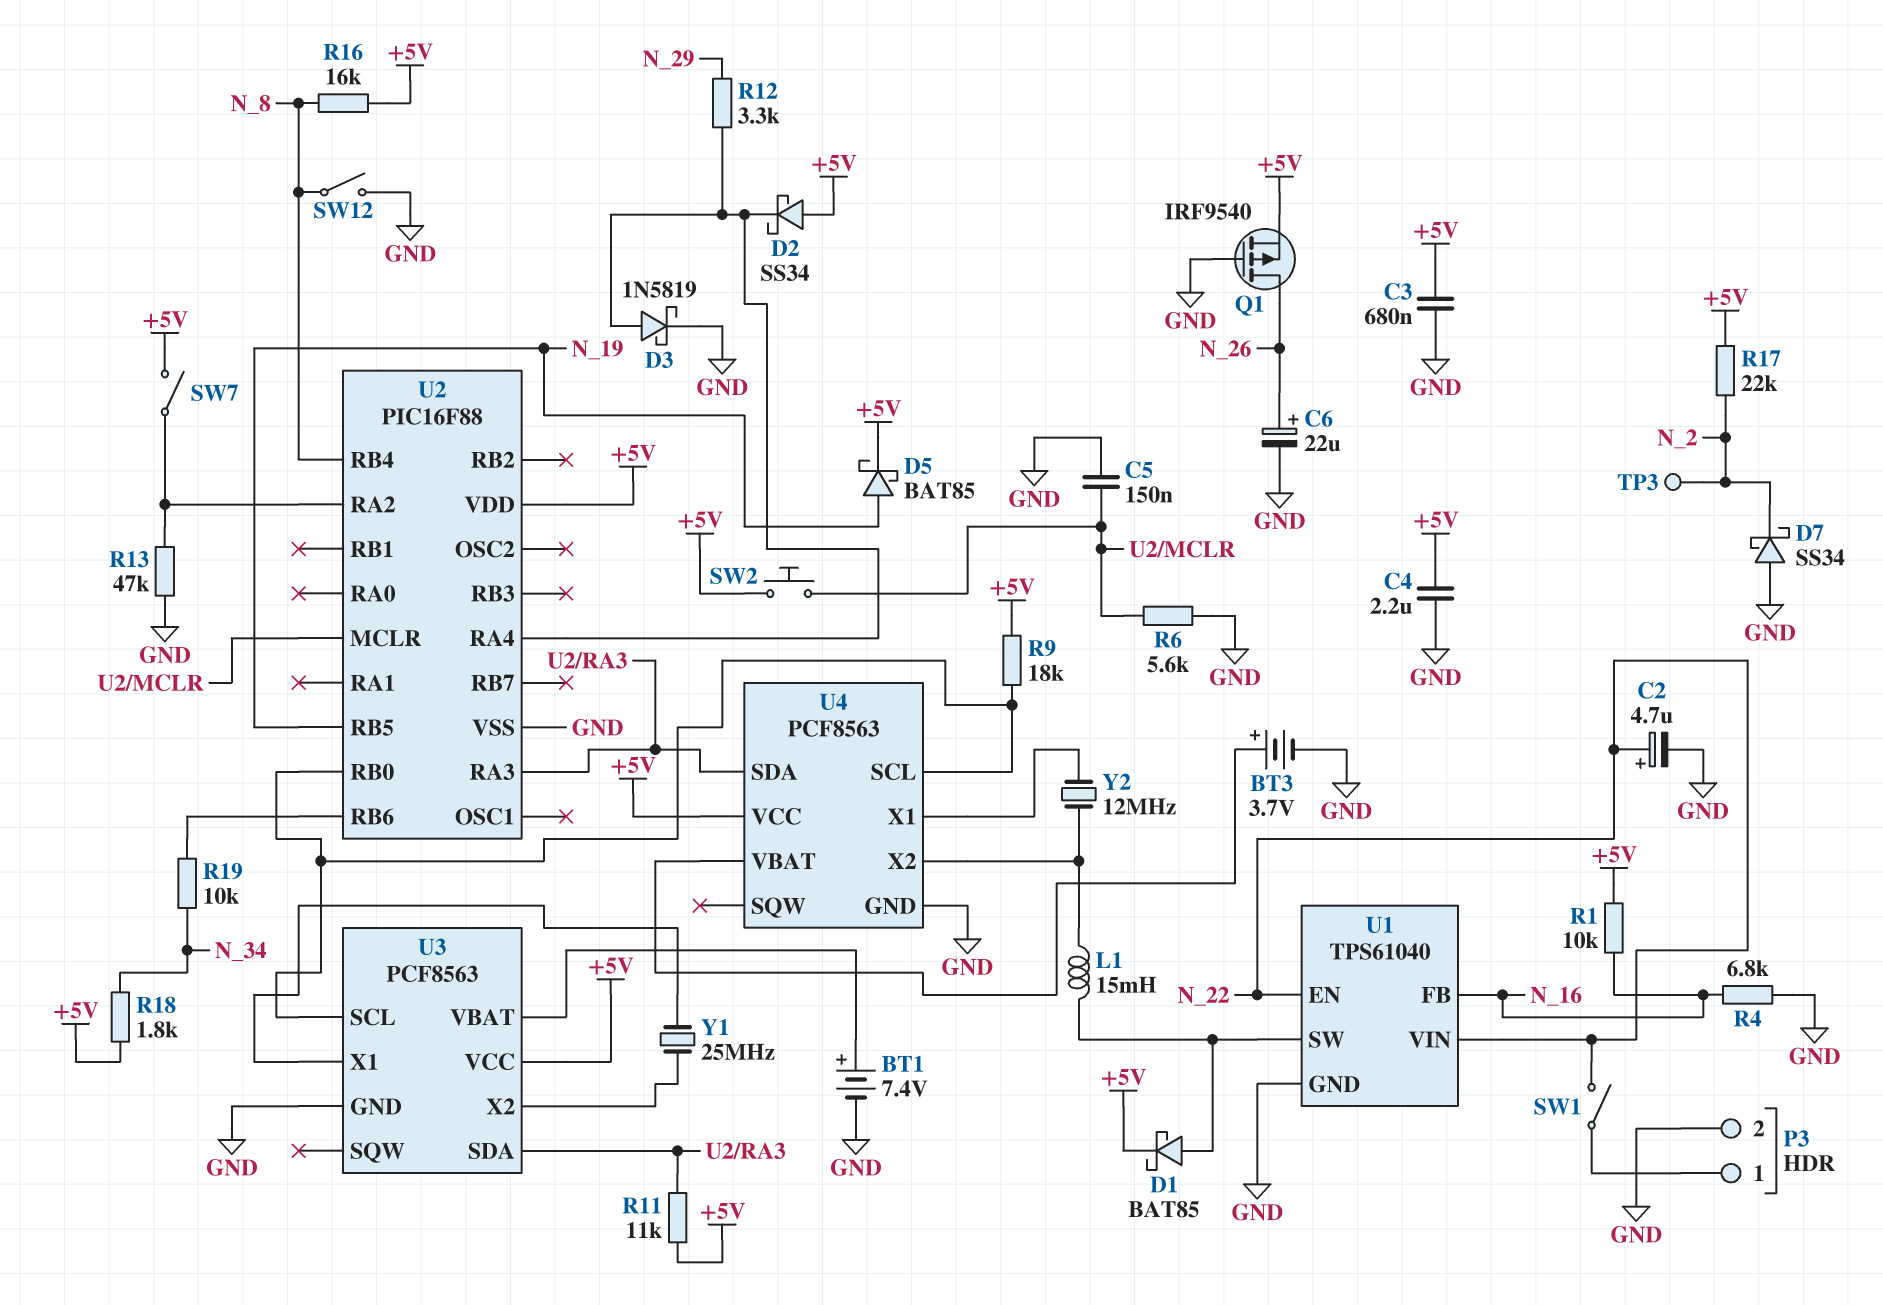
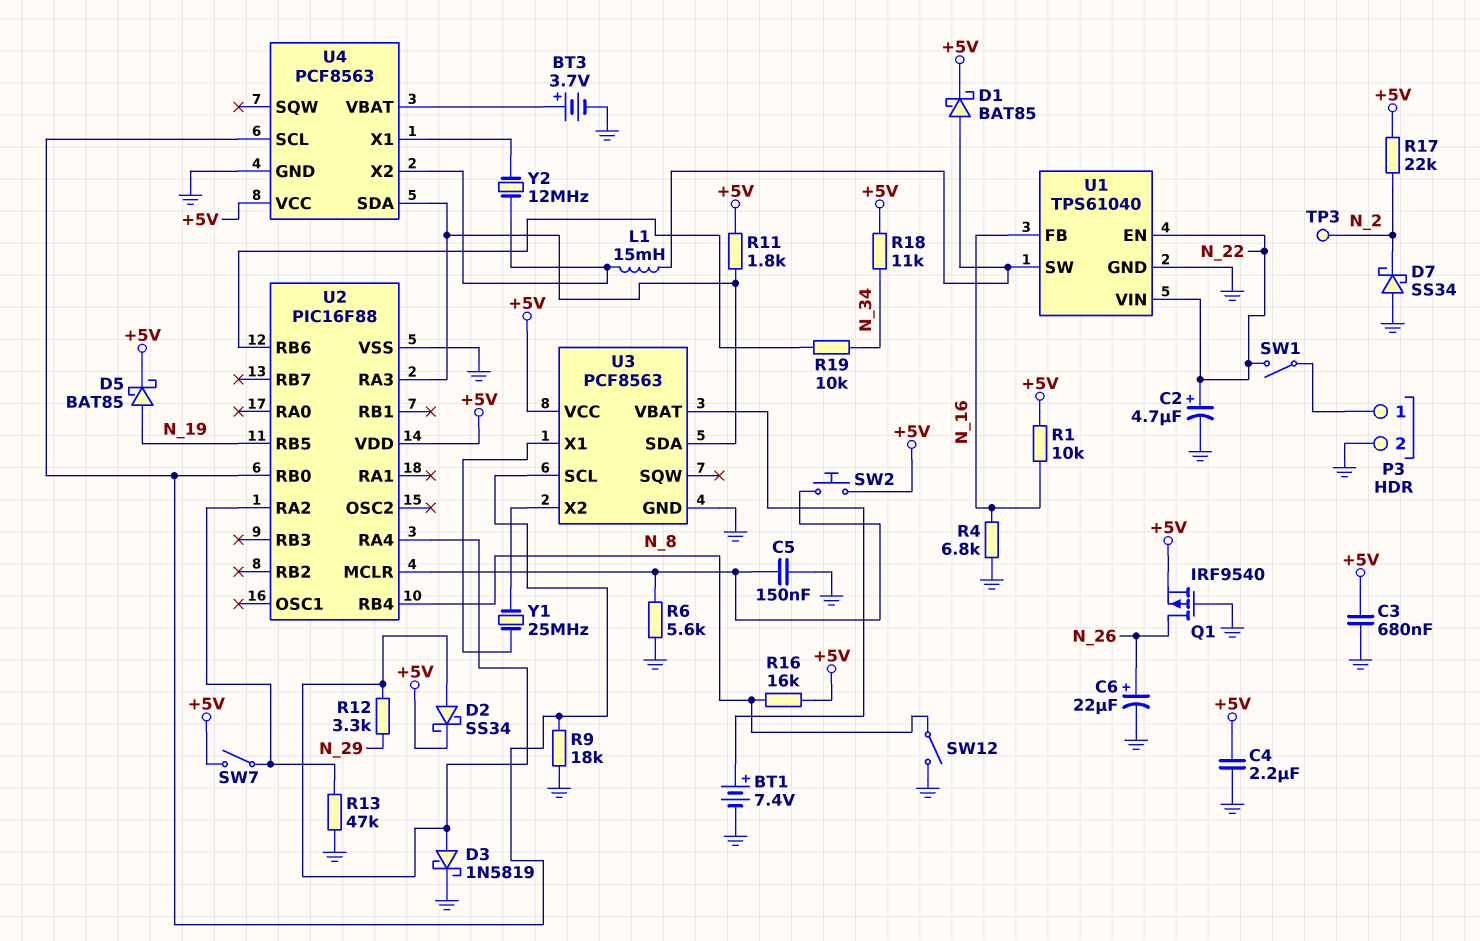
D2: schottky SS34 (A +5V, K U2/RA4) -> schottky SS34 (A U2/RA4, K +5V)
R9: 18k (+5V, U2/RB0) -> 18k (GND, U2/RB0)
R11: 11k (+5V, U2/RA3) -> 1.8k (+5V, U2/RA3)
R18: 1.8k (+5V, N_34) -> 11k (+5V, N_34)

